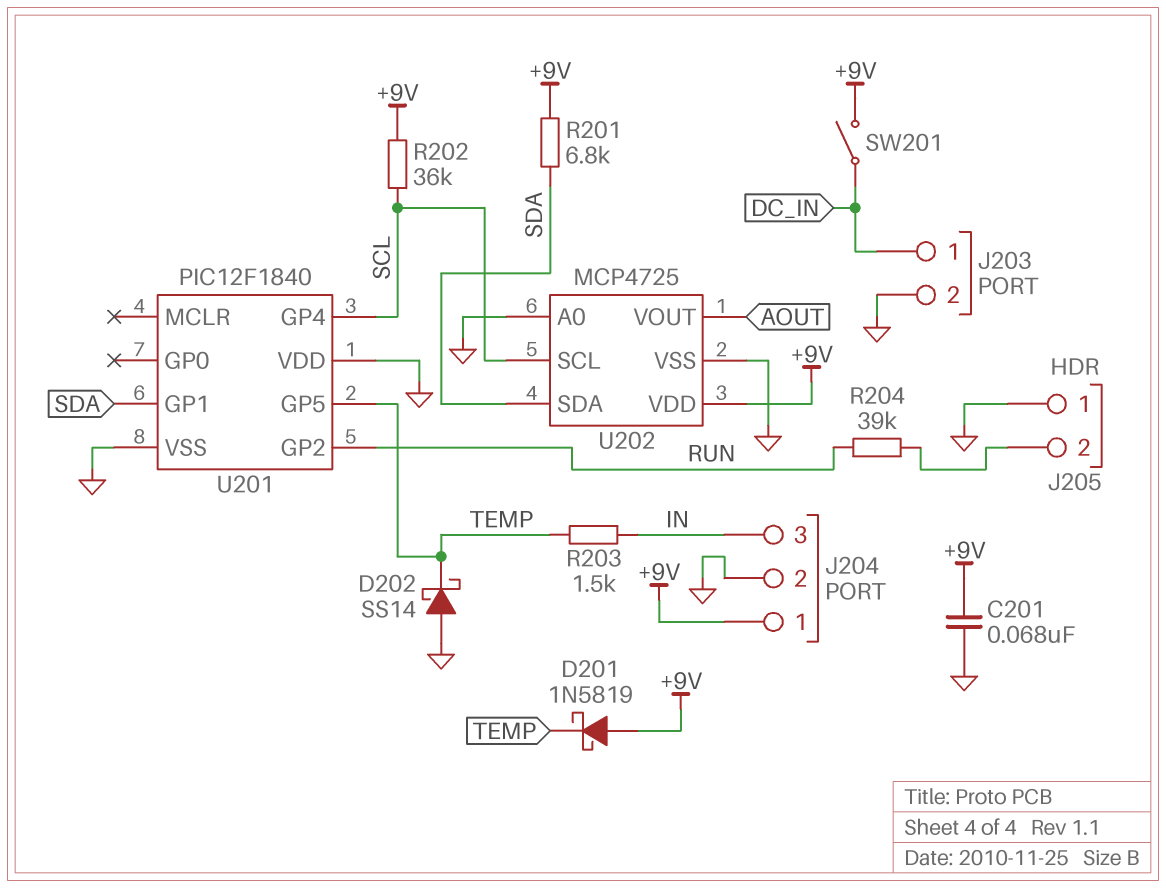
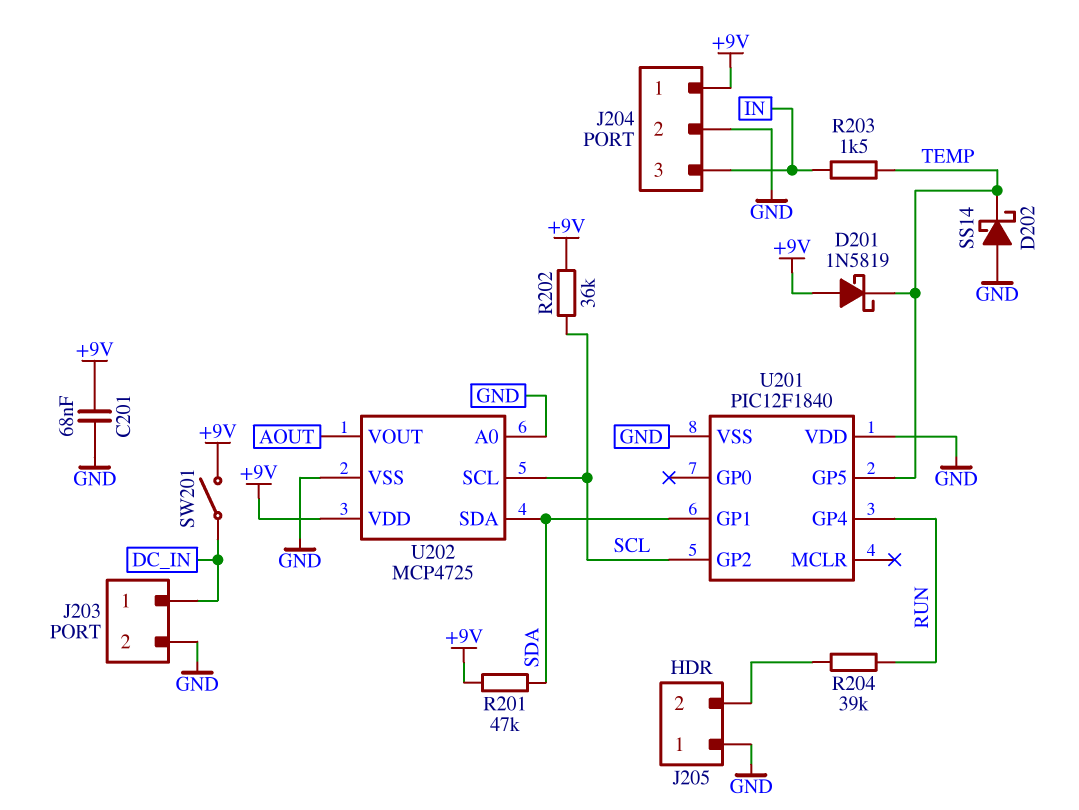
R201: 6.8k (+9V, SDA) -> 47k (+9V, SDA)
U201 pin GP2: RUN -> SCL
U201 pin GP4: SCL -> RUN

